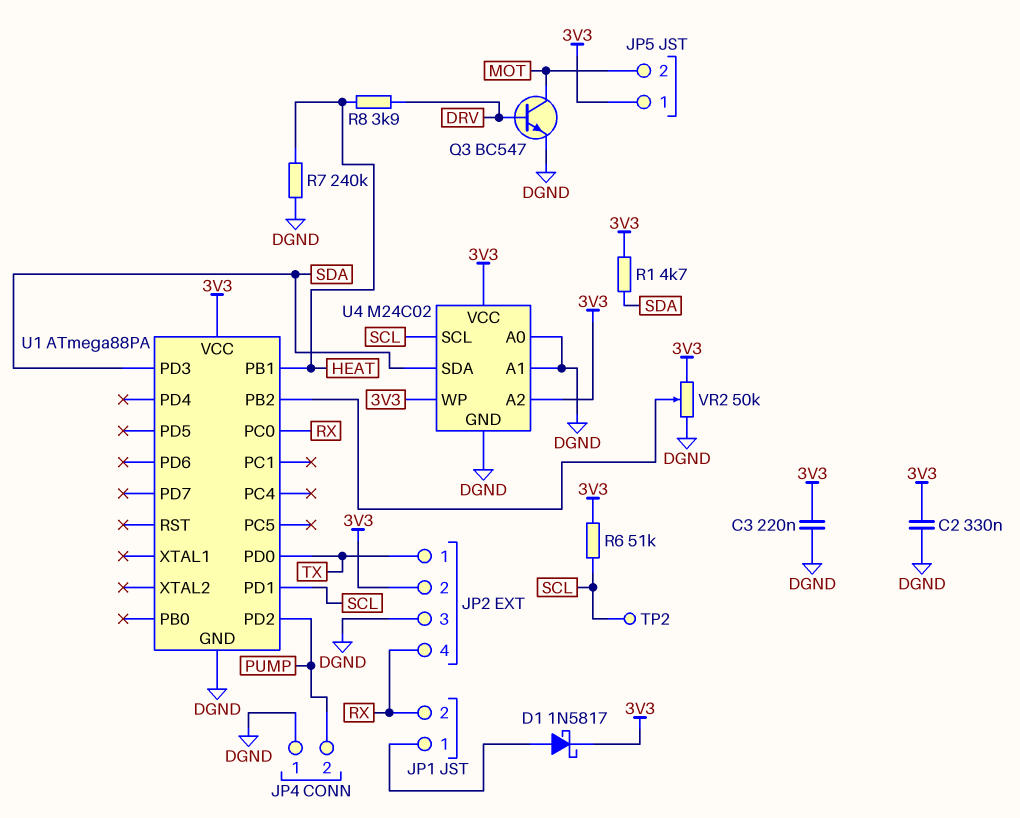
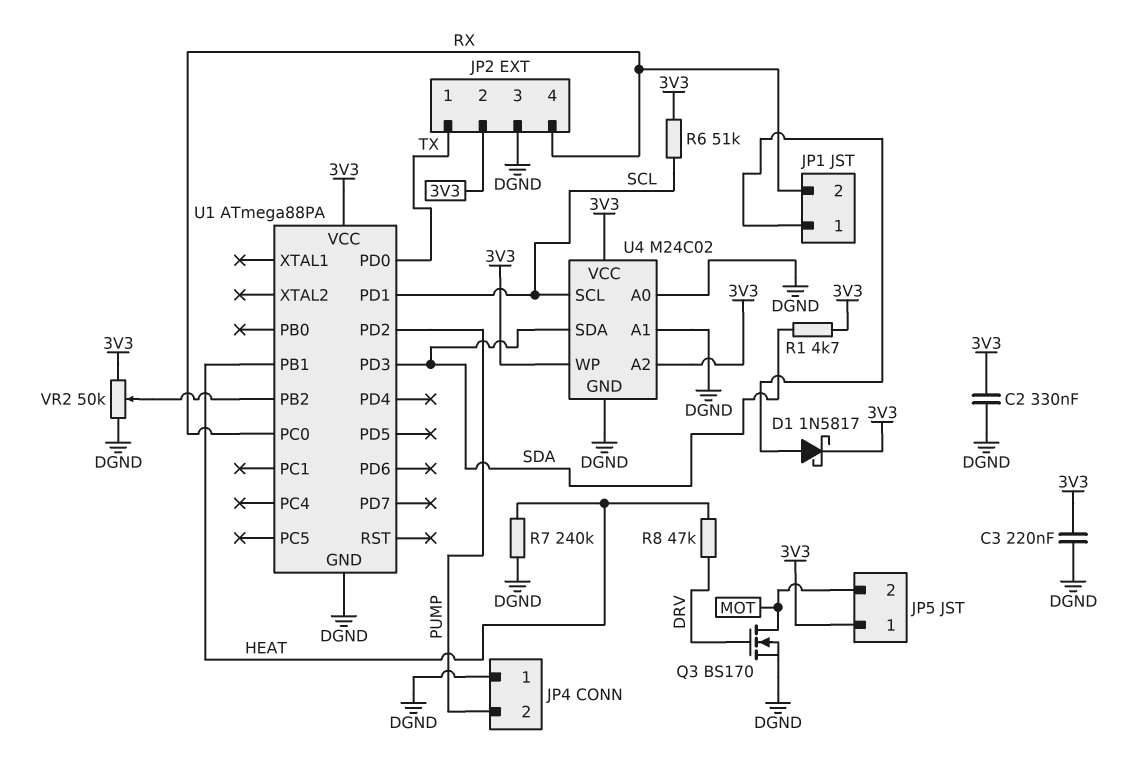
Q3: NPN BC547 (B DRV, C MOT, E DGND) -> NMOS BS170 (G DRV, D MOT, S DGND)
R8: 3.9k (DRV, HEAT) -> 47k (DRV, HEAT)
TP2: test point (SCL) -> none

